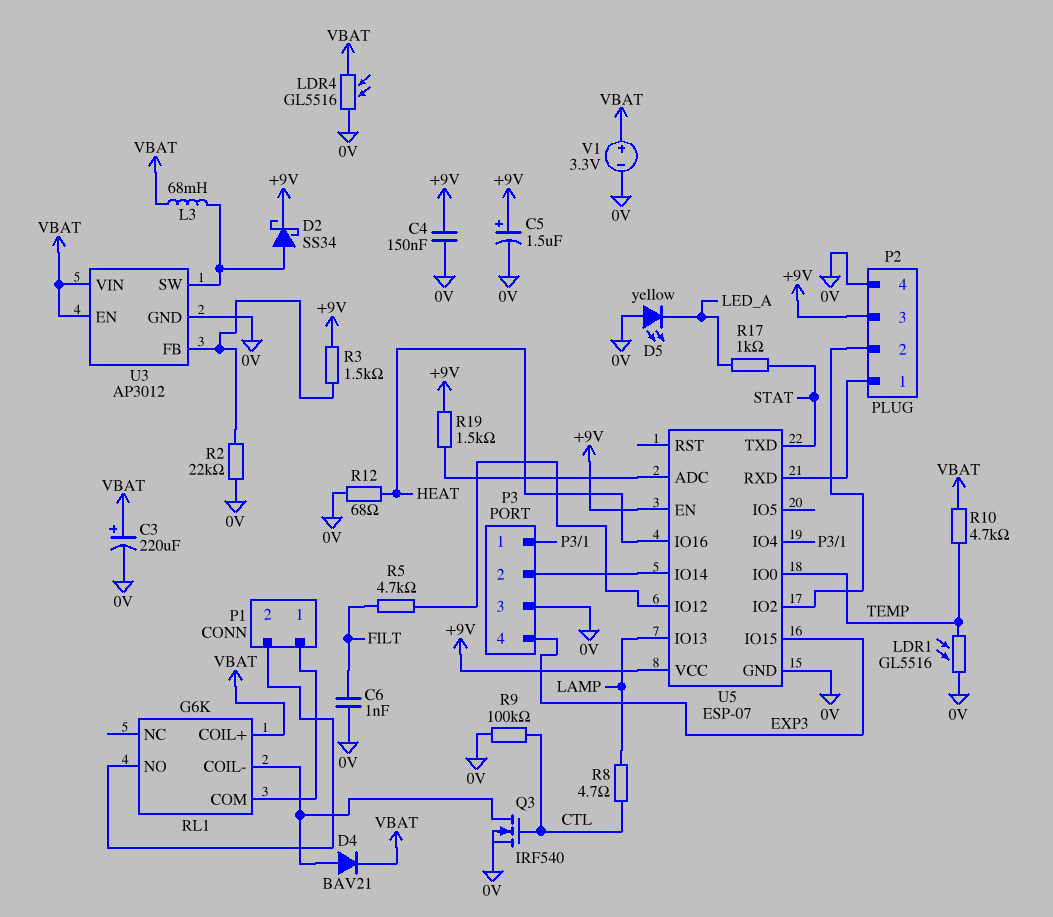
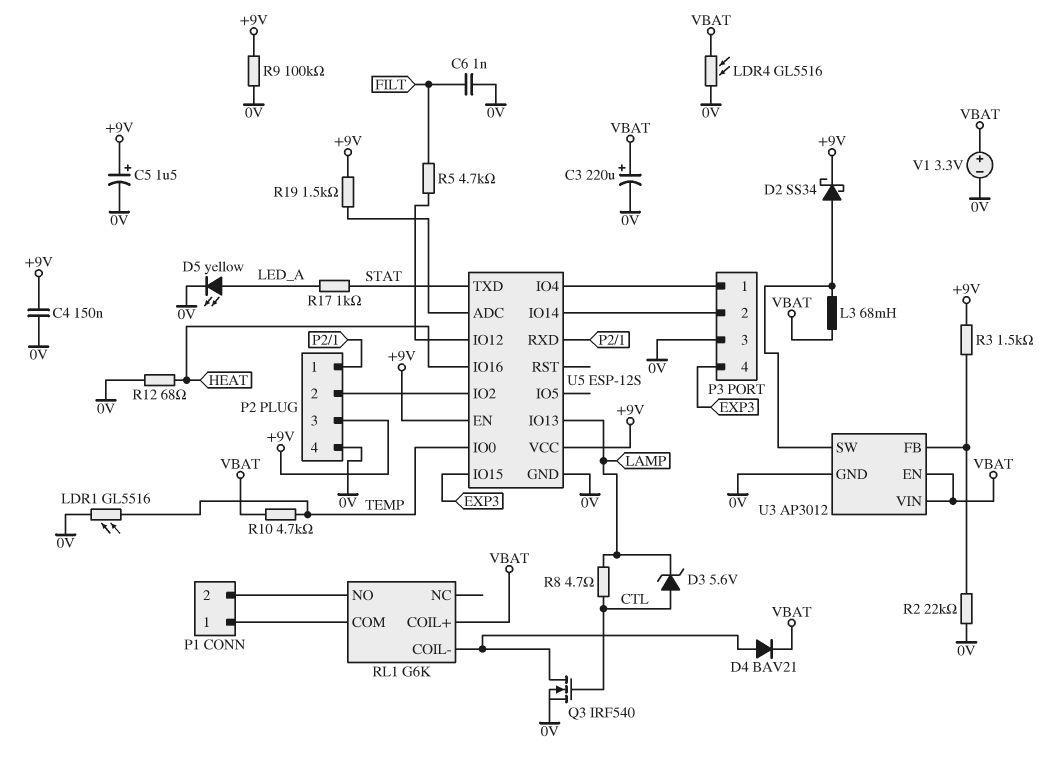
D3: none -> zener 5.6V (A CTL, K LAMP)
D5: LED yellow (A 0V, K LED_A) -> LED yellow (A LED_A, K 0V)
R9: 100k (0V, CTL) -> 100k (+9V, 0V)
U5: ESP-07 -> ESP-12S

